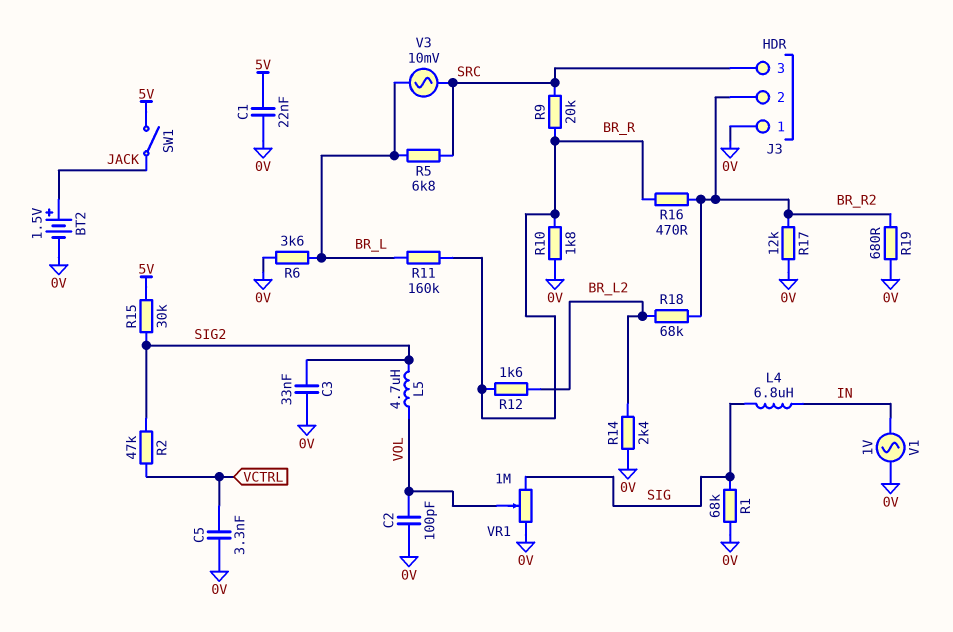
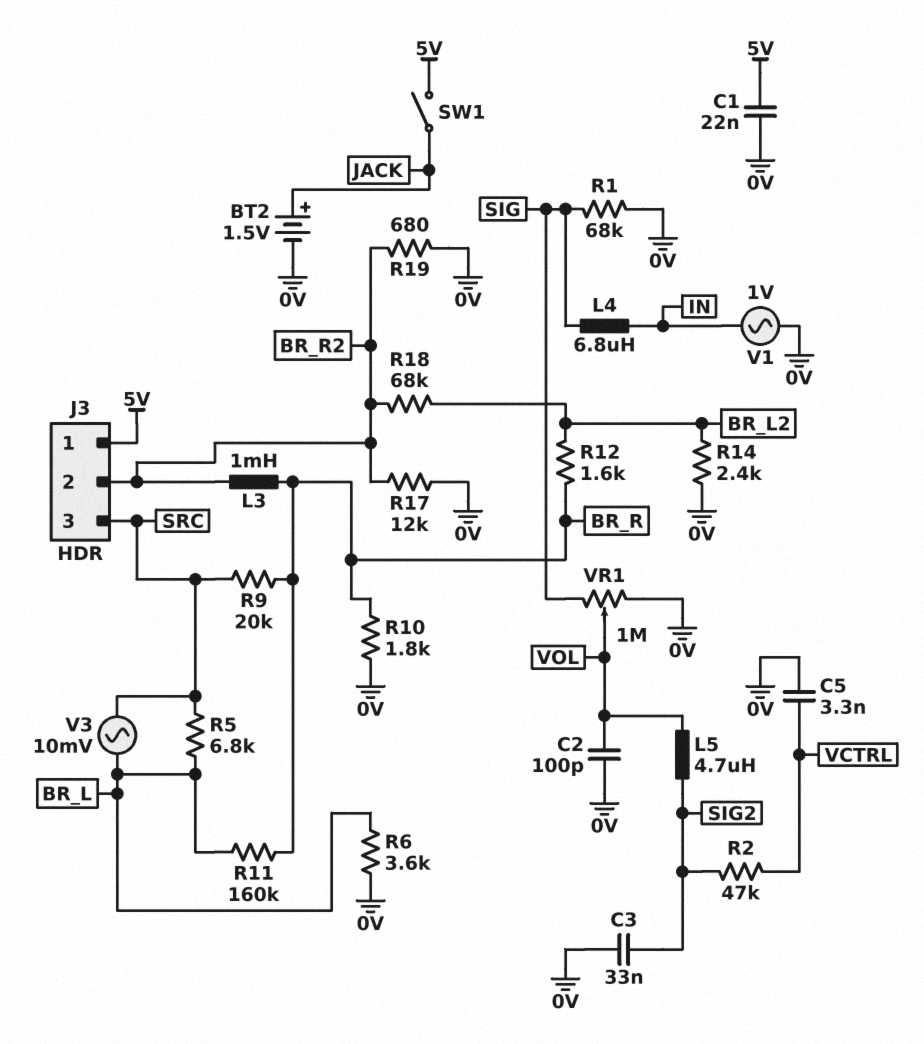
J3 pin 1: 0V -> 5V
L3: none -> 1mH (BR_R, BR_R2)
R15: 30k (5V, SIG2) -> none
R16: 470 (BR_R, BR_R2) -> none

